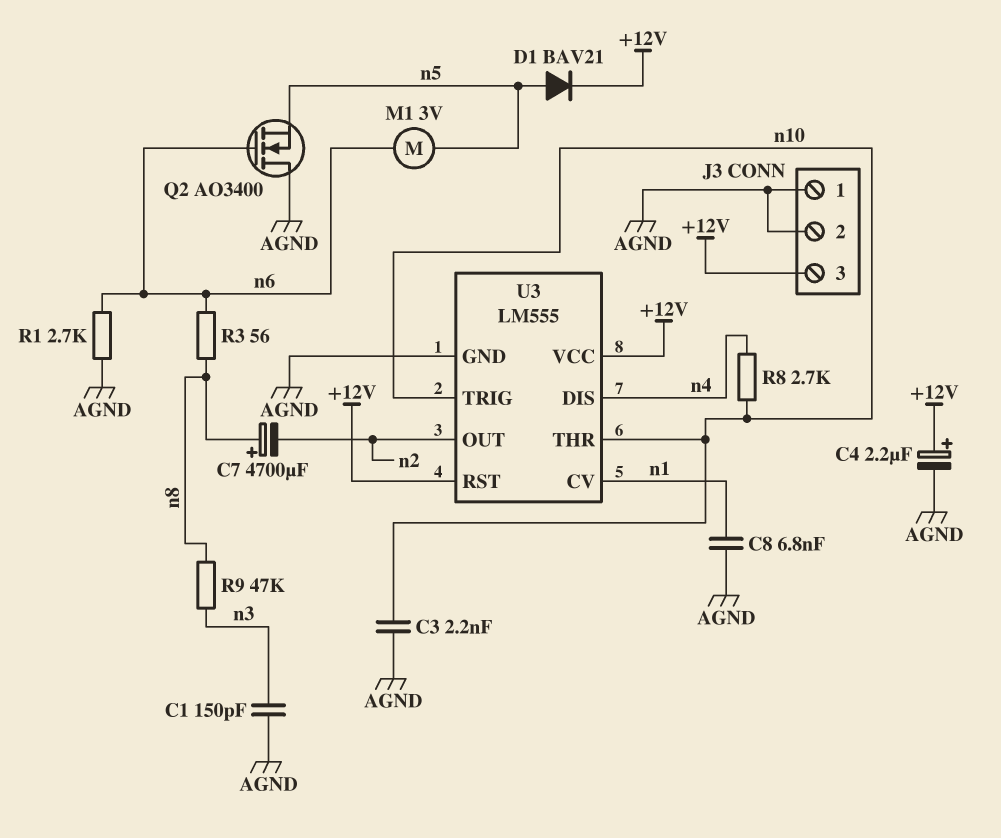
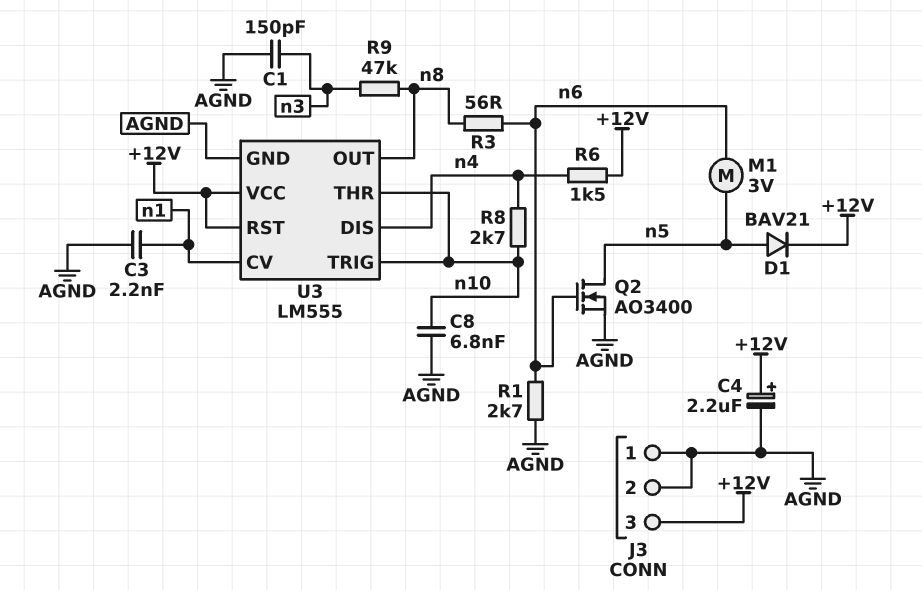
C3: 2.2nF (AGND, n10) -> 2.2nF (AGND, n1)
C7: 4700uF (plus n8, minus n2) -> none
C8: 6.8nF (AGND, n1) -> 6.8nF (AGND, n10)
Q2: NMOS AO3400 (G n6, D AGND, S n5) -> NMOS AO3400 (G n6, D n5, S AGND)
R6: none -> 1.5k (+12V, n4)
U3 pin OUT: n2 -> n8

